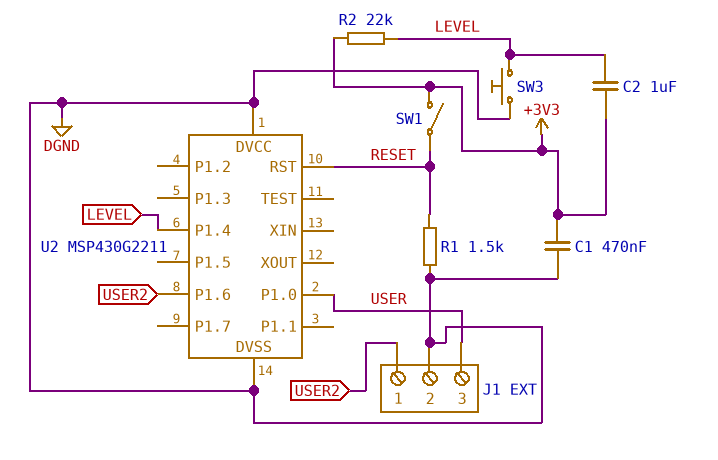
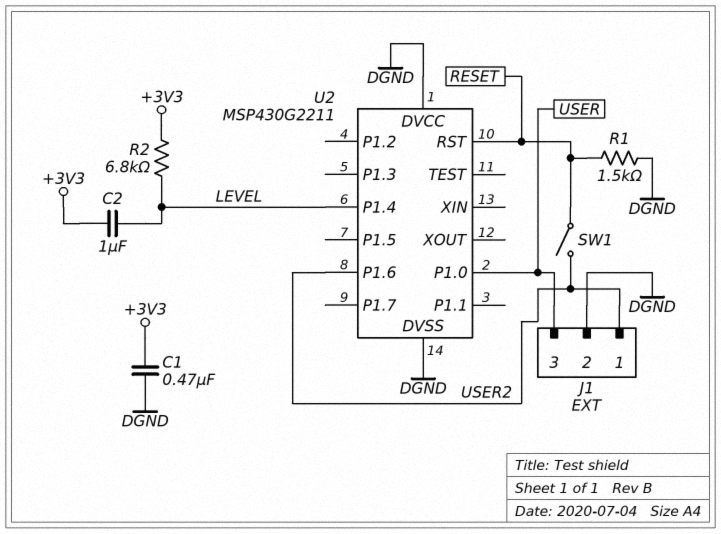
R2: 22k (+3V3, LEVEL) -> 6.8k (+3V3, LEVEL)
SW1: switch (+3V3, RESET) -> switch (RESET, USER2)
SW3: button (DGND, LEVEL) -> none

